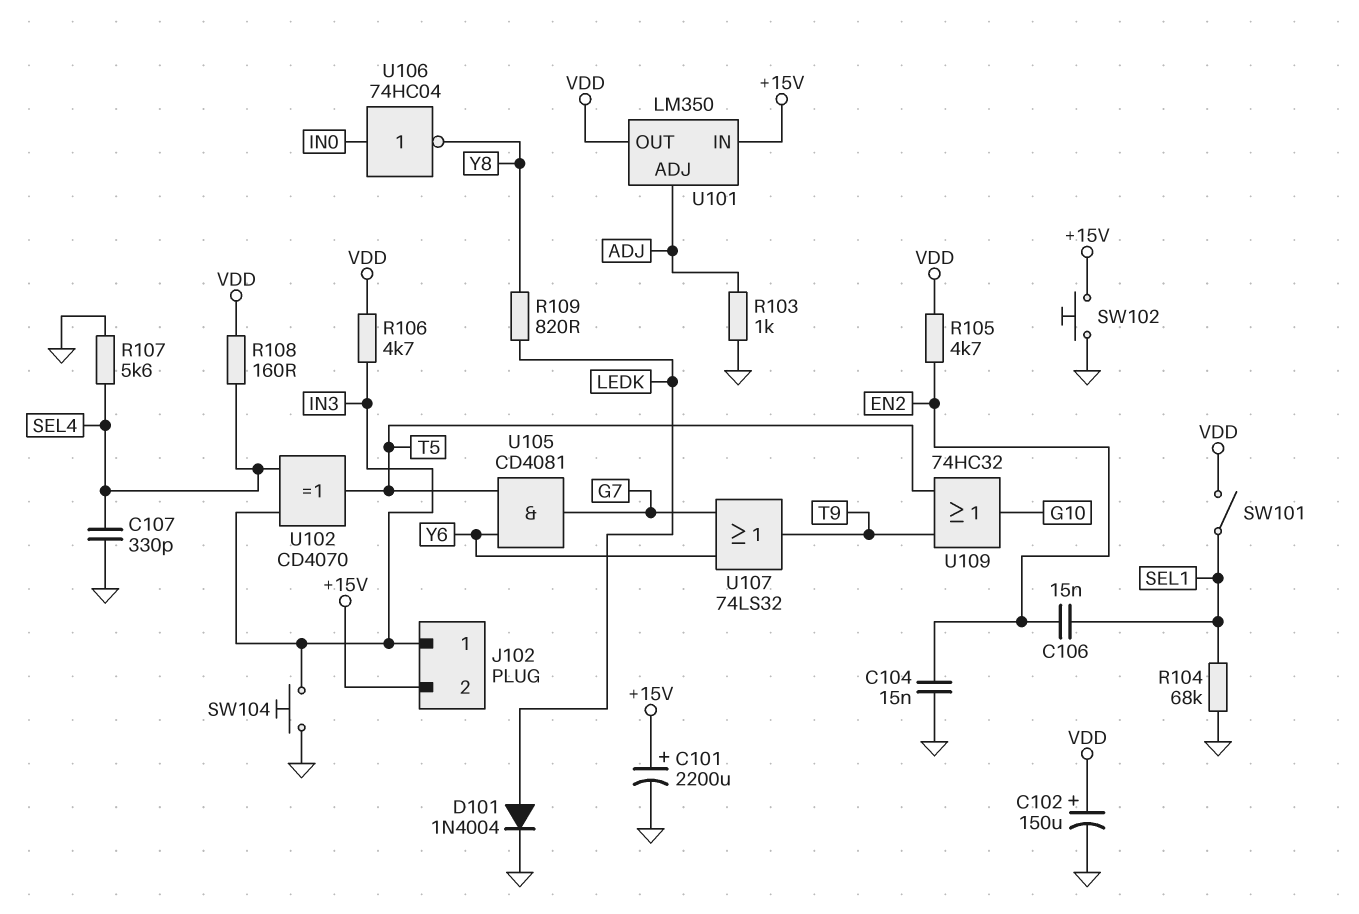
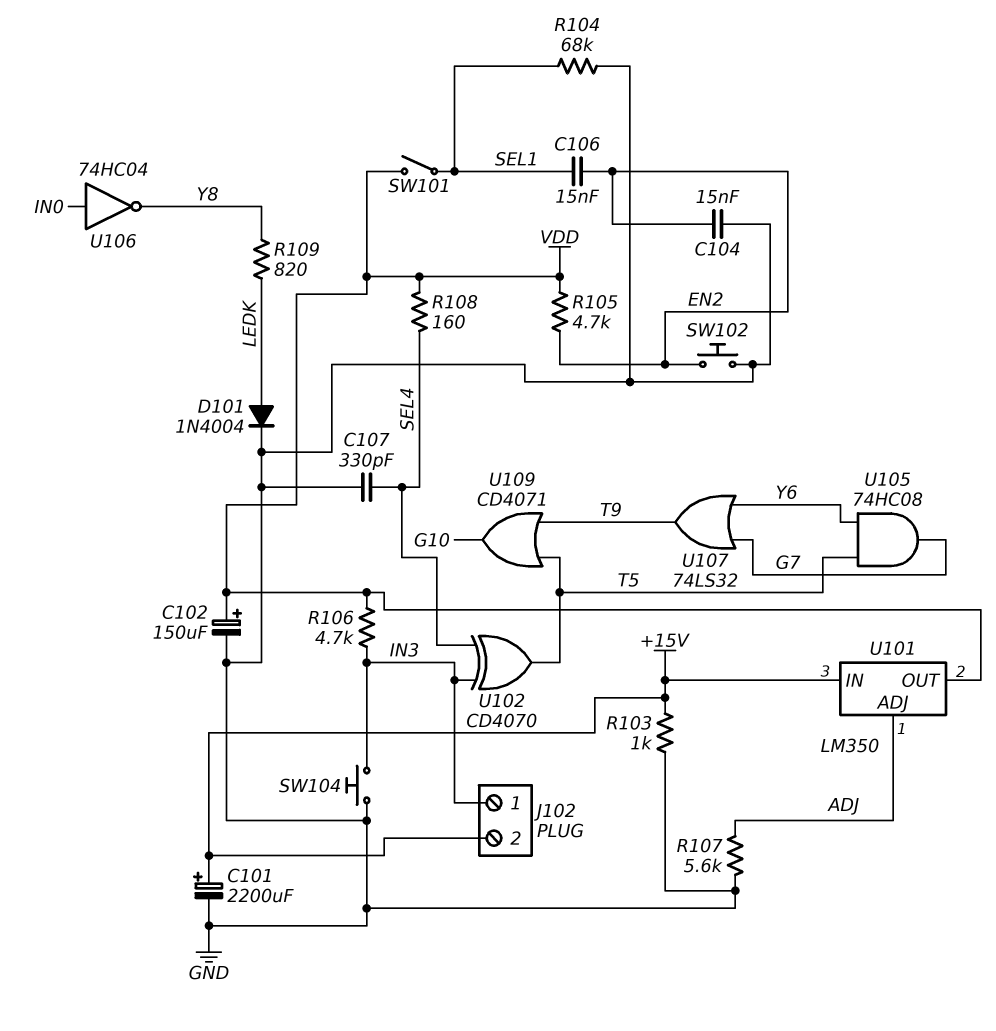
R103: 1k (ADJ, GND) -> 1k (+15V, GND)
R107: 5.6k (GND, SEL4) -> 5.6k (ADJ, GND)
SW102: button (+15V, GND) -> button (EN2, GND)
U105: AND CD4081 (in T5, in Y6, out G7) -> AND 74HC08 (in T5, in Y6, out G7)
U109: OR 74HC32 (in T5, in T9, out G10) -> OR CD4071 (in T5, in T9, out G10)

